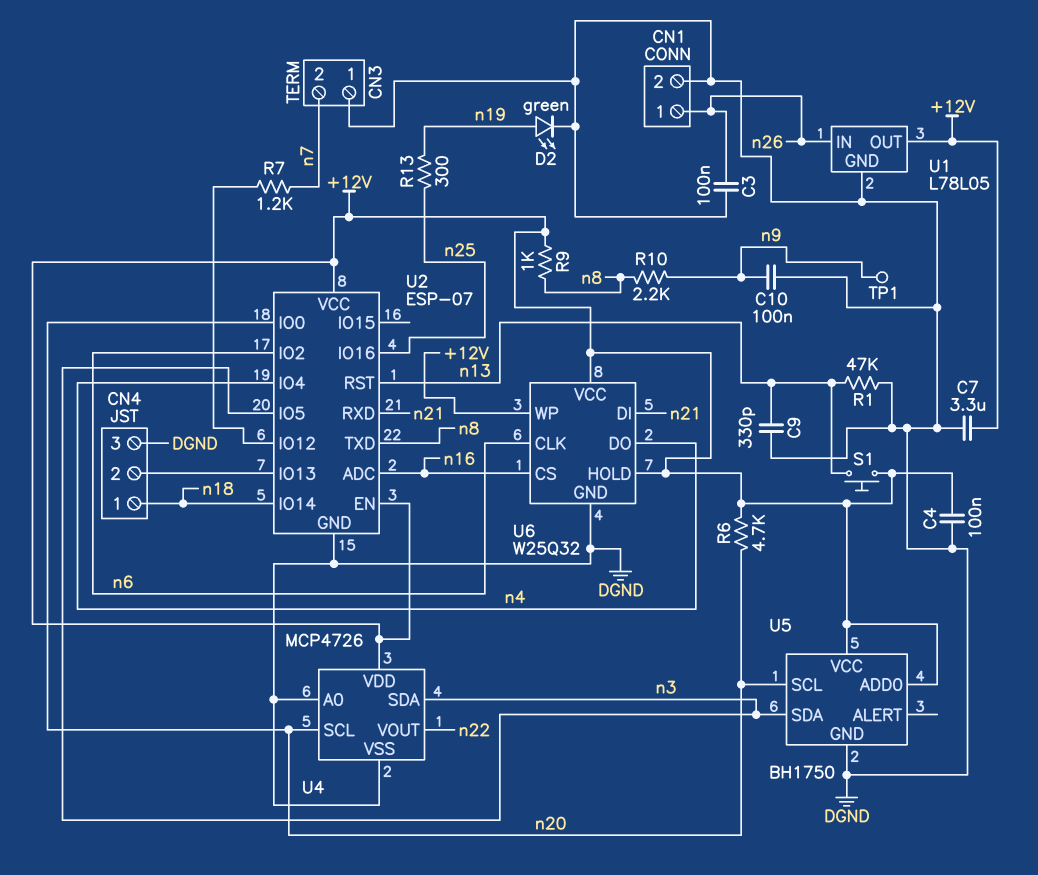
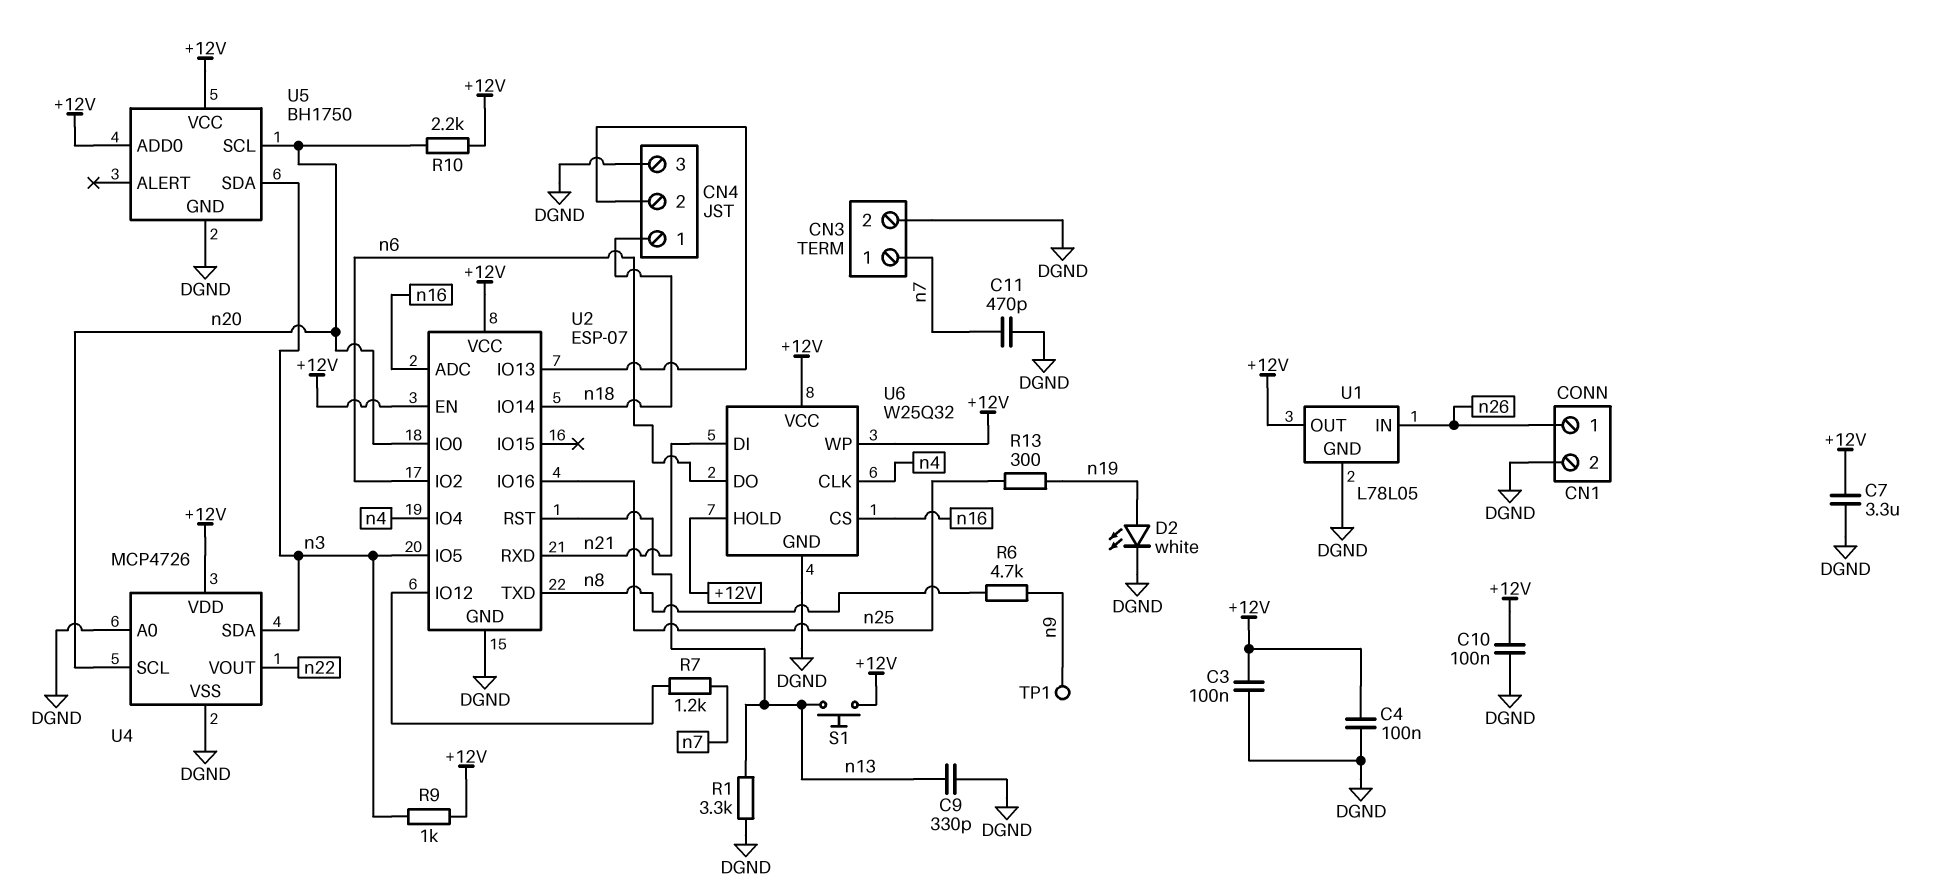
C3: 100nF (DGND, n26) -> 100nF (+12V, DGND)
C10: 100nF (DGND, n9) -> 100nF (+12V, DGND)
C11: none -> 470pF (DGND, n7)
CN3 pin 1: DGND -> n7
CN3 pin 2: n7 -> DGND
D2: LED green (A n19, K DGND) -> LED white (A n19, K DGND)
R1: 47k (DGND, n13) -> 3.3k (DGND, n13)
R6: 4.7k (+12V, n20) -> 4.7k (n8, n9)
R9: 1k (+12V, n8) -> 1k (+12V, n3)
R10: 2.2k (n8, n9) -> 2.2k (+12V, n20)
U6 pin CLK: n6 -> n4
U6 pin DO: n4 -> n6

